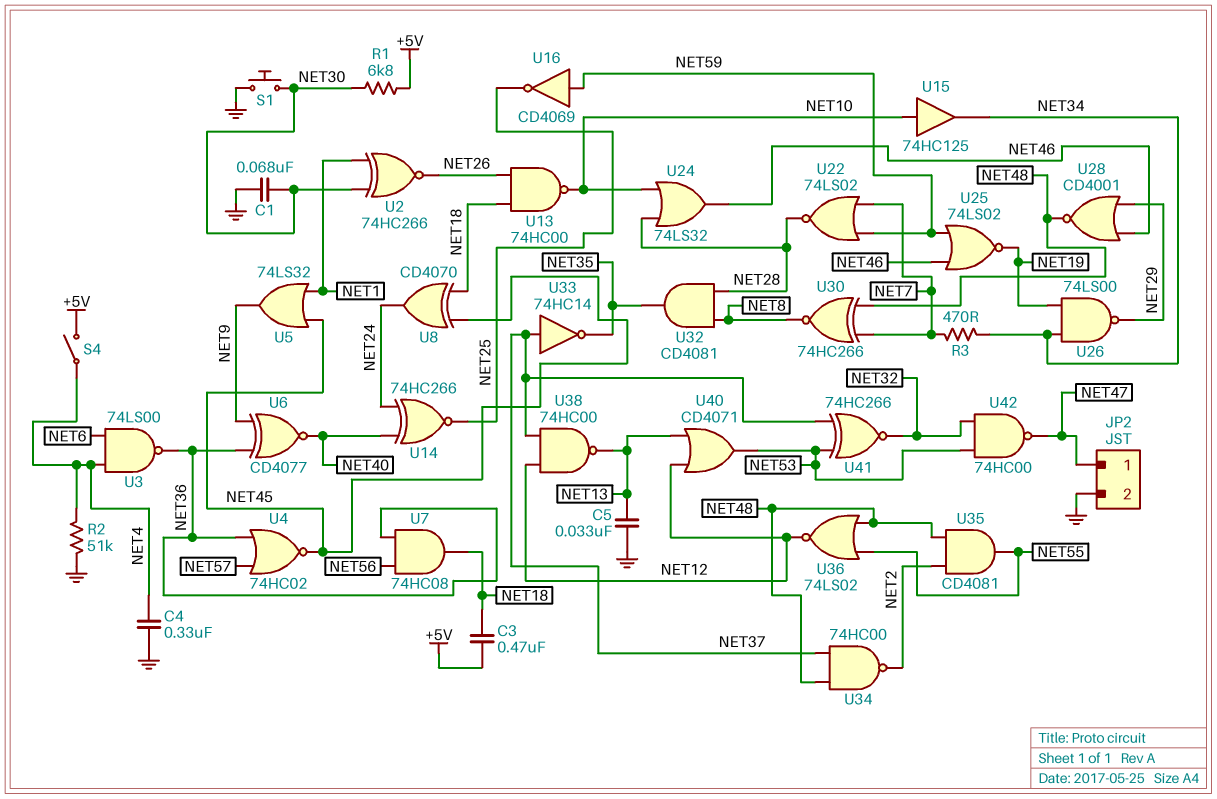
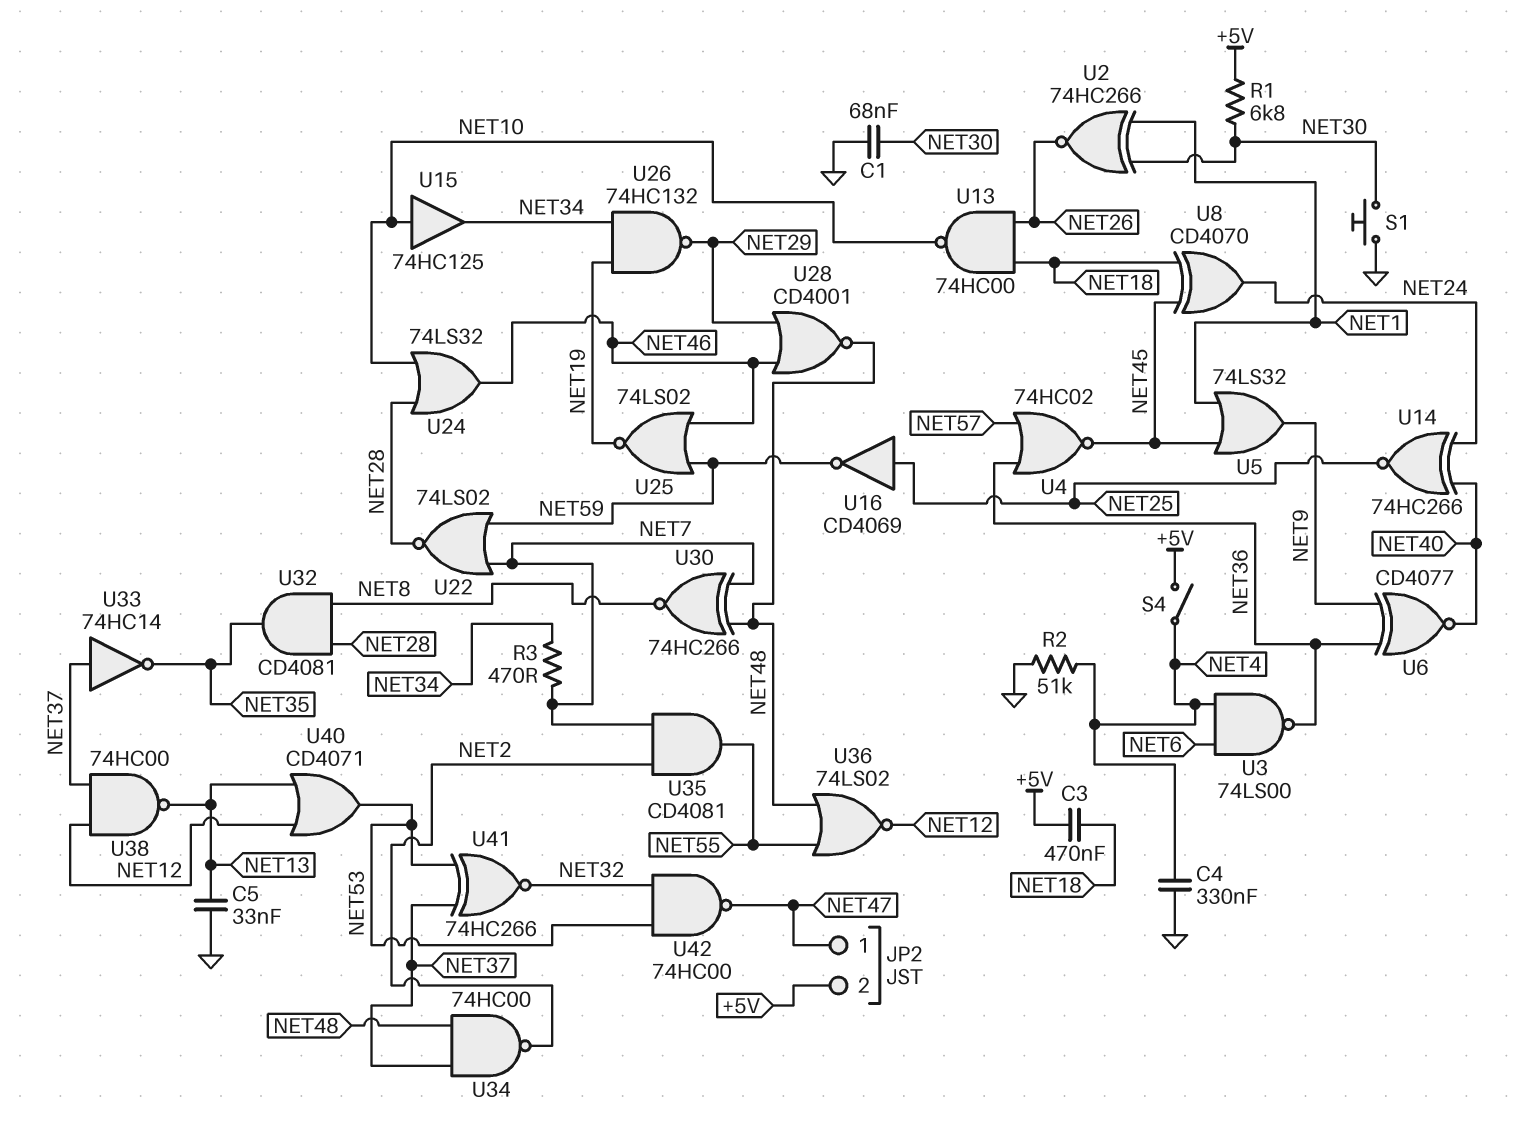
JP2 pin 2: GND -> +5V
U7: AND 74HC08 (in NET36, in NET56, out NET18) -> none
U16: NOT CD4069 (in NET59, out NET25) -> NOT CD4069 (in NET25, out NET59)
U26: NAND 74LS00 (in NET19, in NET34, out NET29) -> NAND 74HC132 (in NET19, in NET34, out NET29)
U35: AND CD4081 (in NET2, in NET48, out NET55) -> AND CD4081 (in NET2, in NET7, out NET55)

